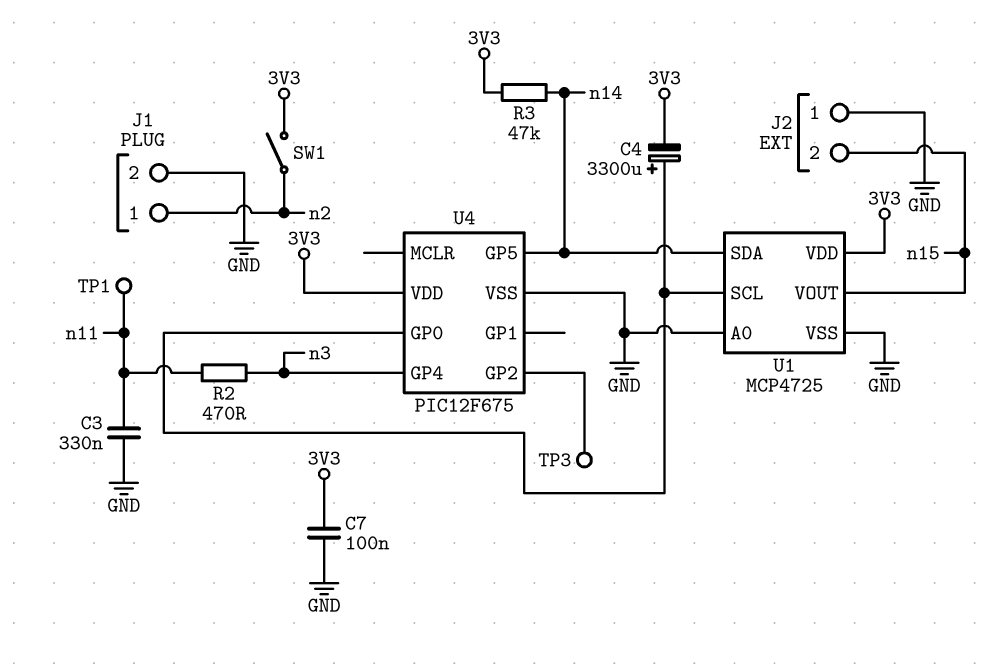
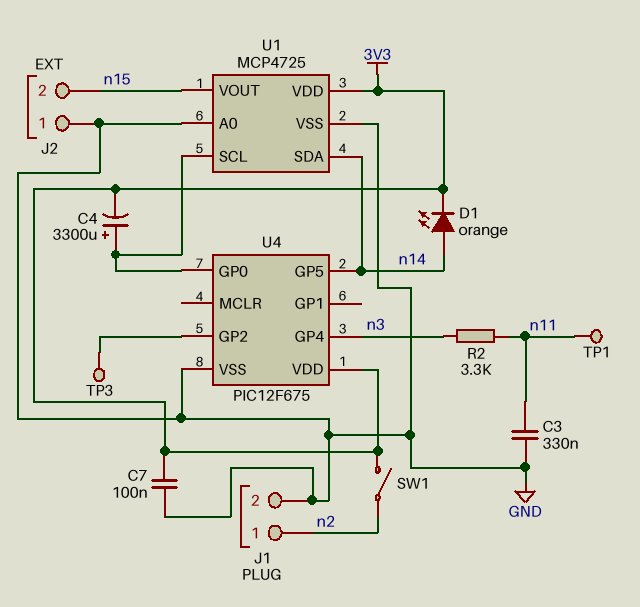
D1: none -> LED orange (A n14, K 3V3)
R2: 470 (n3, n11) -> 3.3k (n3, n11)
R3: 47k (3V3, n14) -> none

